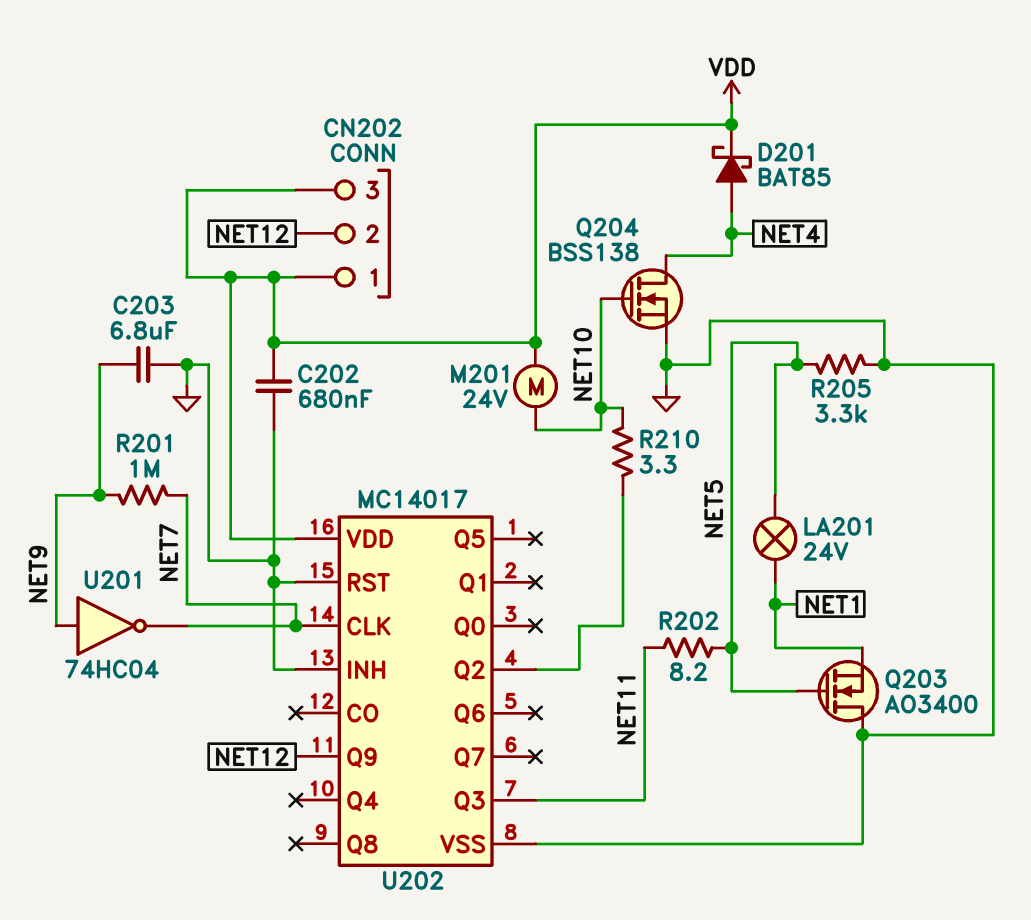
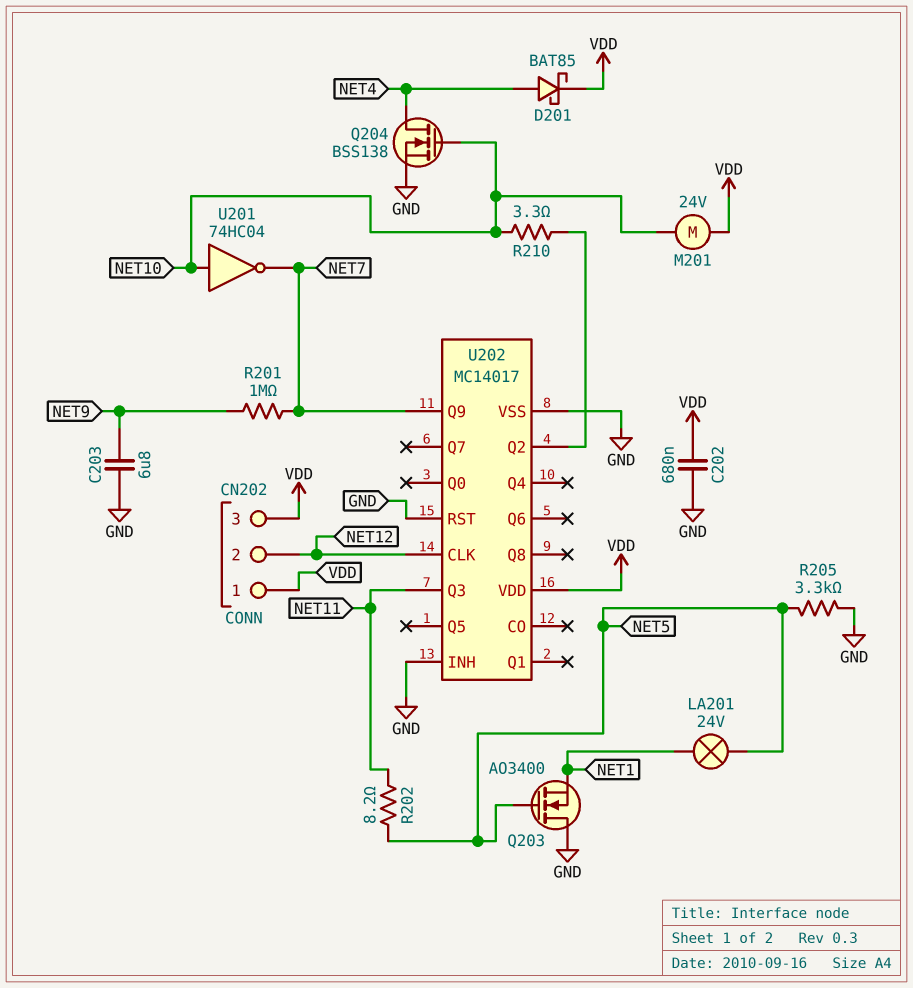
U201: NOT 74HC04 (in NET9, out NET7) -> NOT 74HC04 (in NET10, out NET7)
U202 pin CLK: NET7 -> NET12
U202 pin Q9: NET12 -> NET7

